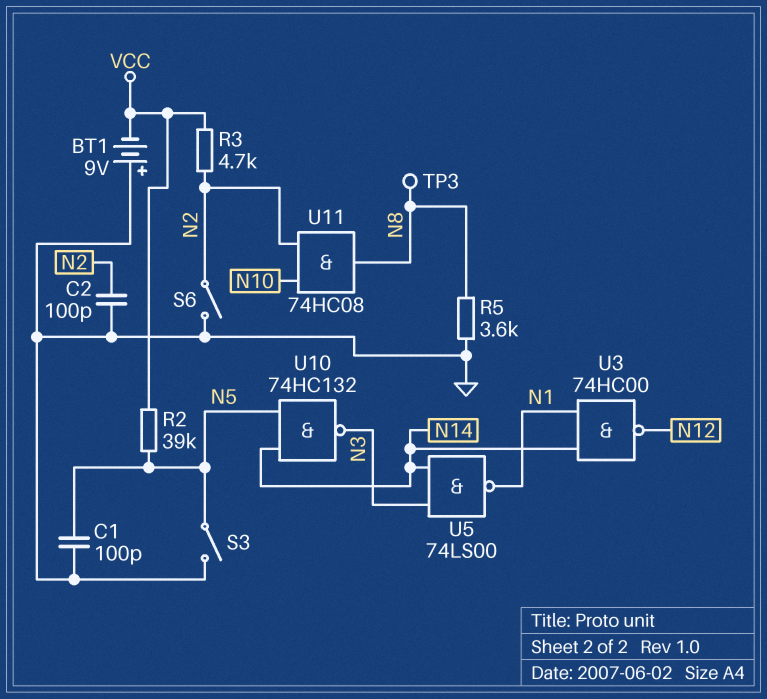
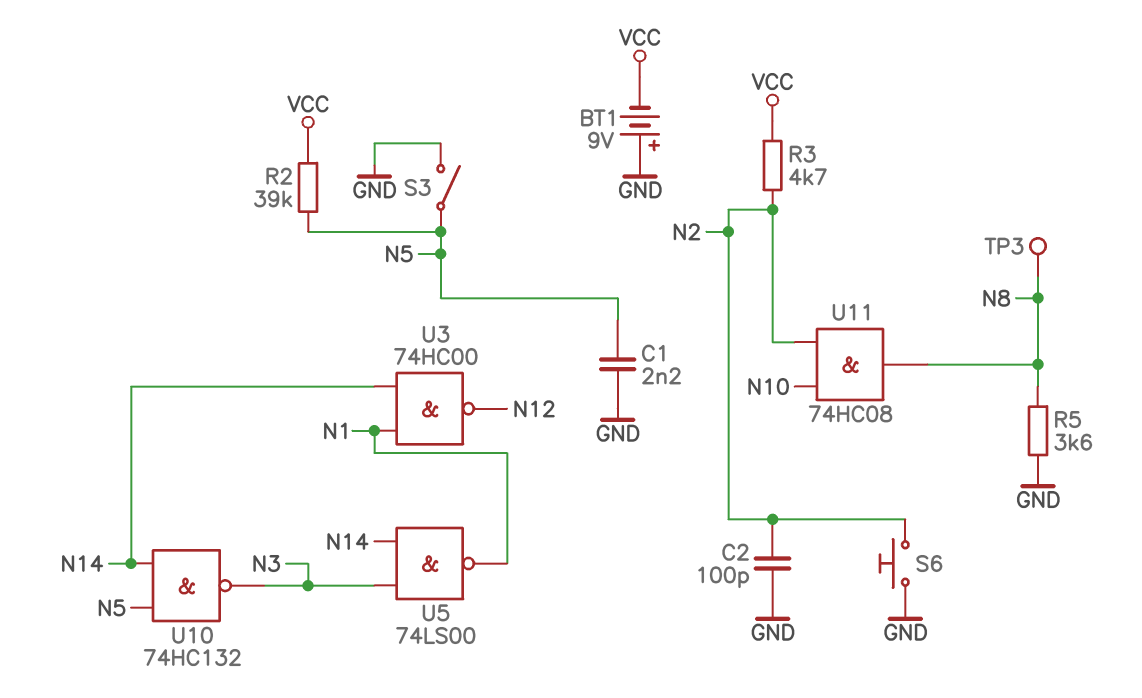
C1: 100pF (GND, N5) -> 2.2nF (GND, N5)
S6: switch (GND, N2) -> button (GND, N2)

